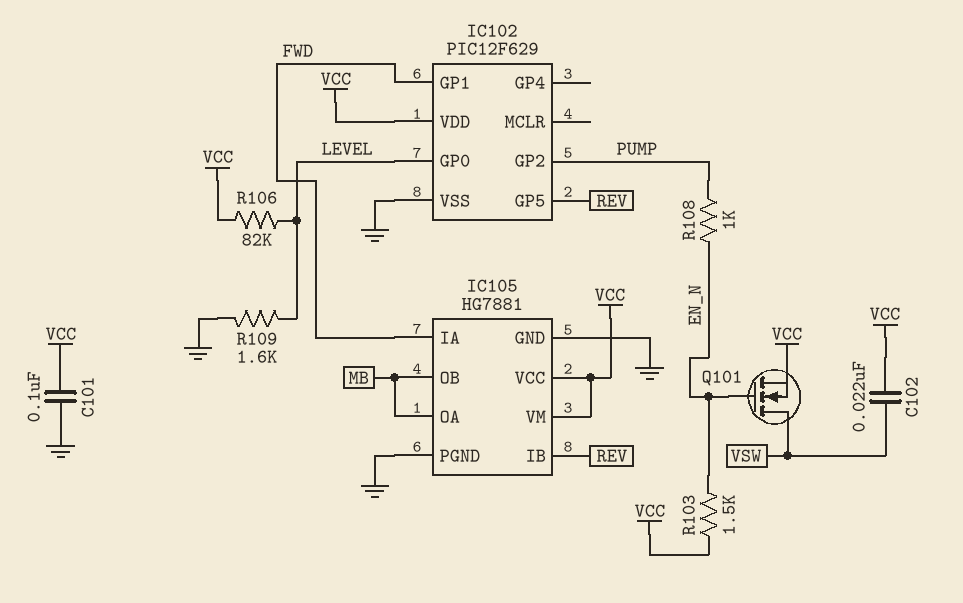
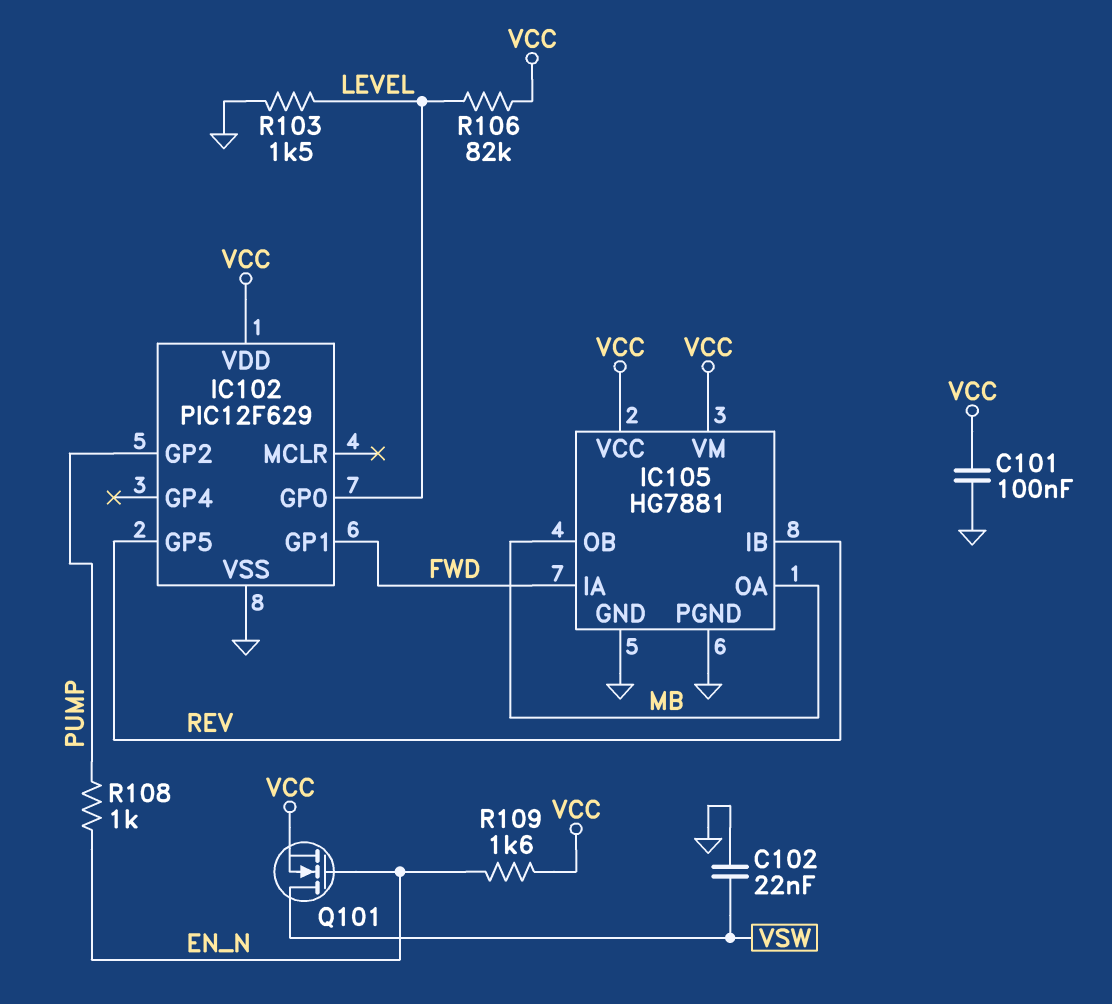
C102: 22nF (VCC, VSW) -> 22nF (GND, VSW)
R103: 1.5k (EN_N, VCC) -> 1.5k (GND, LEVEL)
R109: 1.6k (GND, LEVEL) -> 1.6k (EN_N, VCC)

